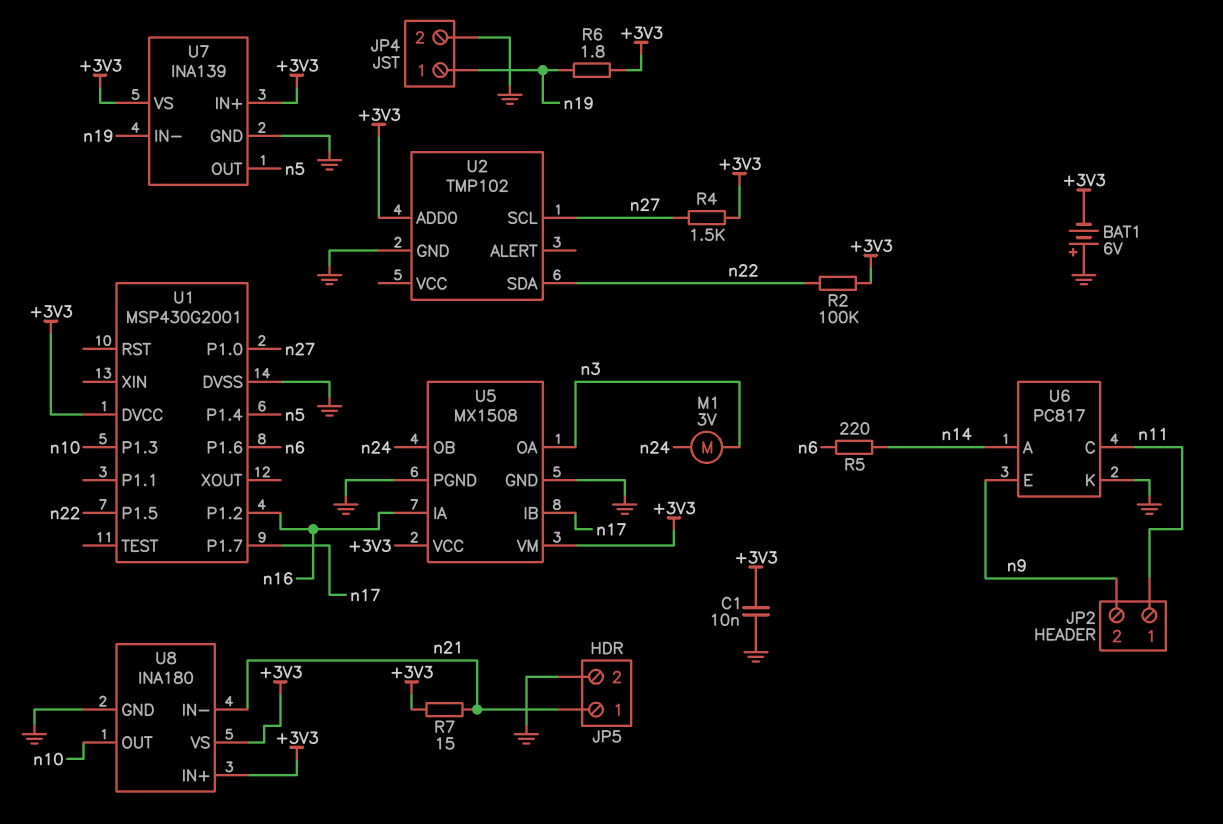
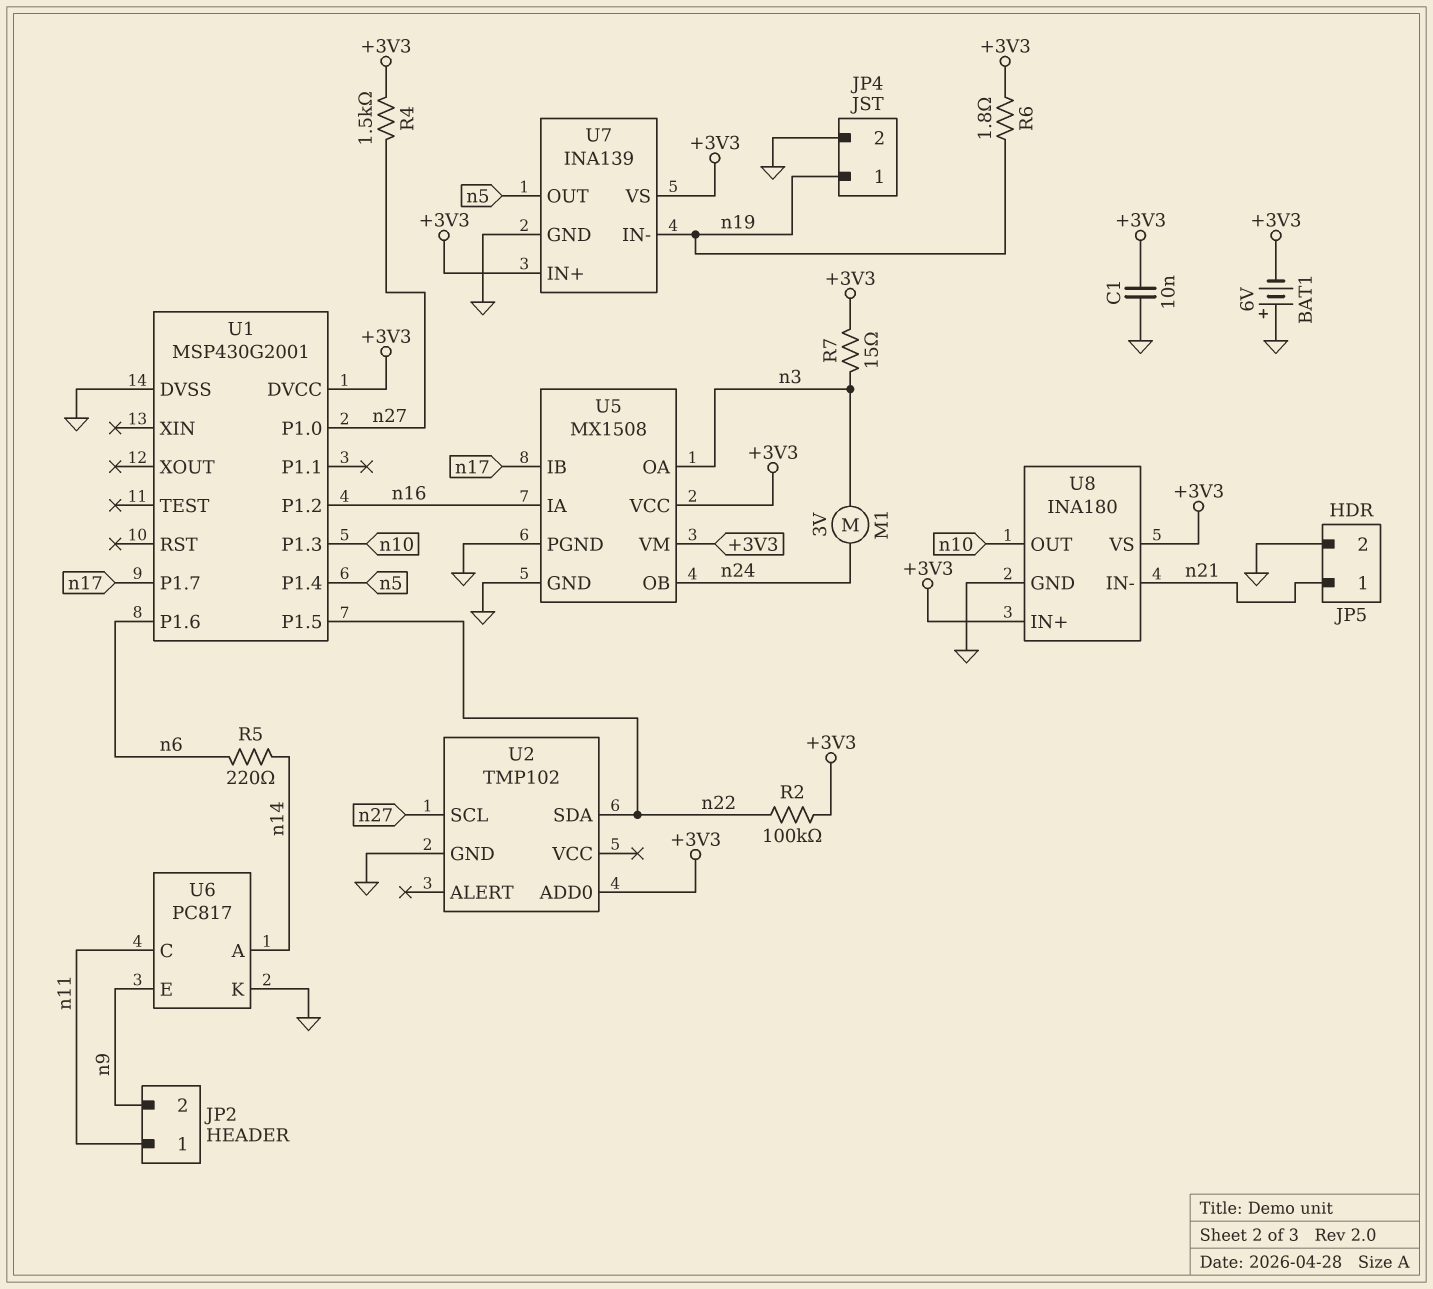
R7: 15 (+3V3, n21) -> 15 (+3V3, n3)

